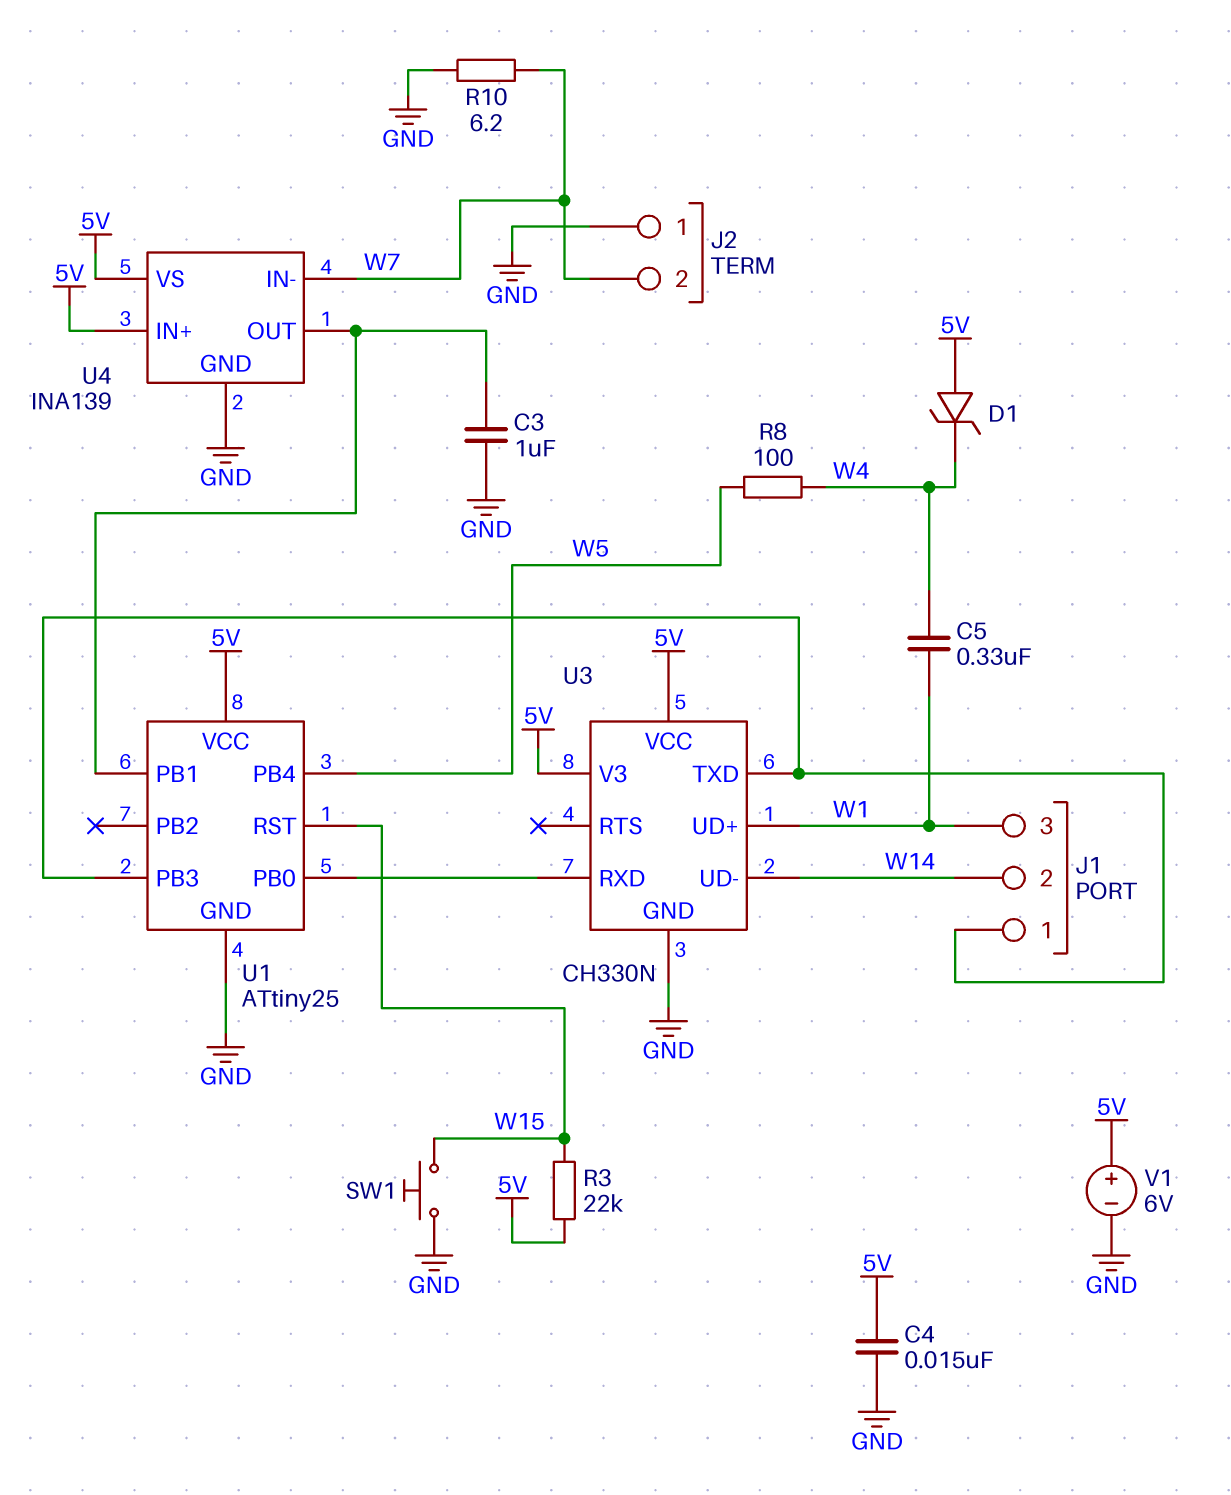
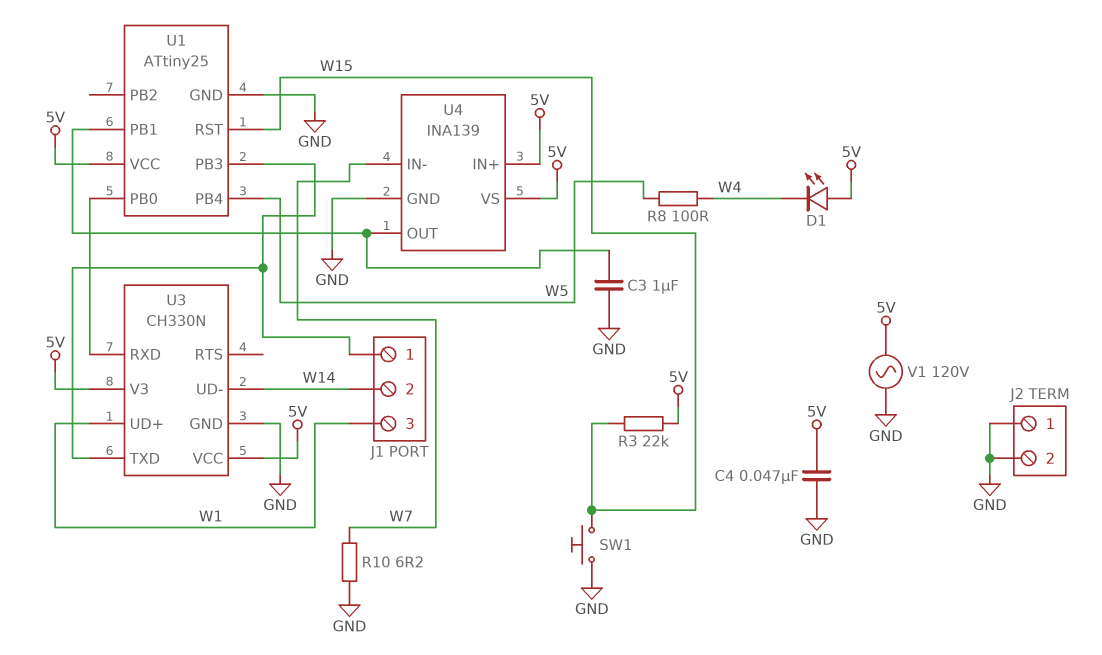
C4: 15nF (5V, GND) -> 47nF (5V, GND)
C5: 330nF (W1, W4) -> none
D1: zener (A 5V, K W4) -> LED (A 5V, K W4)
J2 pin 2: W7 -> GND
V1: 6V (plus 5V, minus GND) -> AC 120V (5V, GND)

